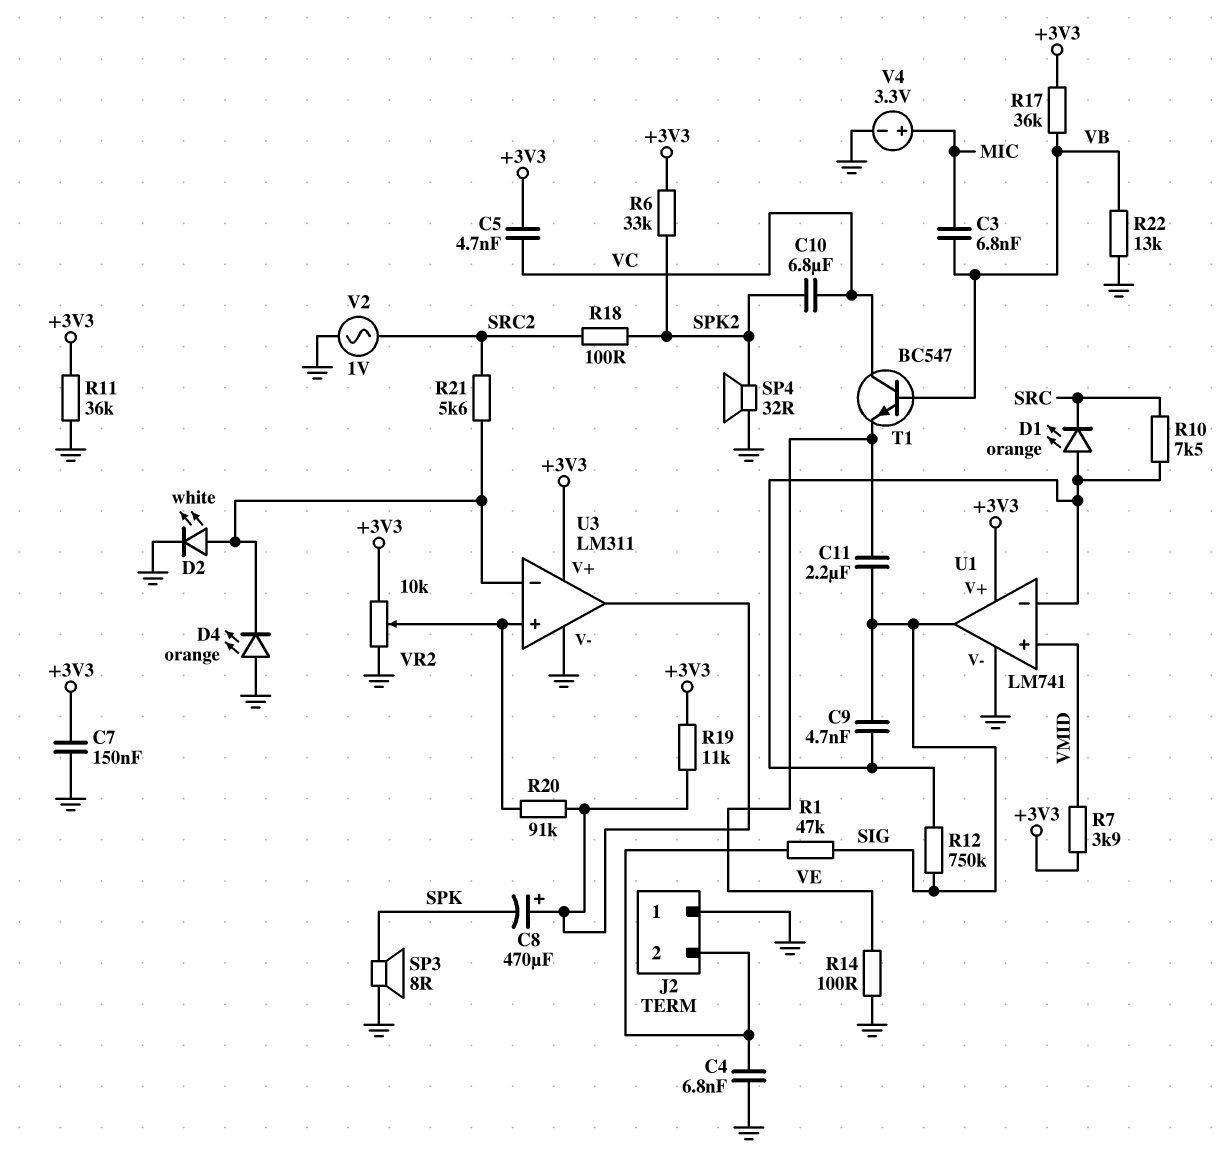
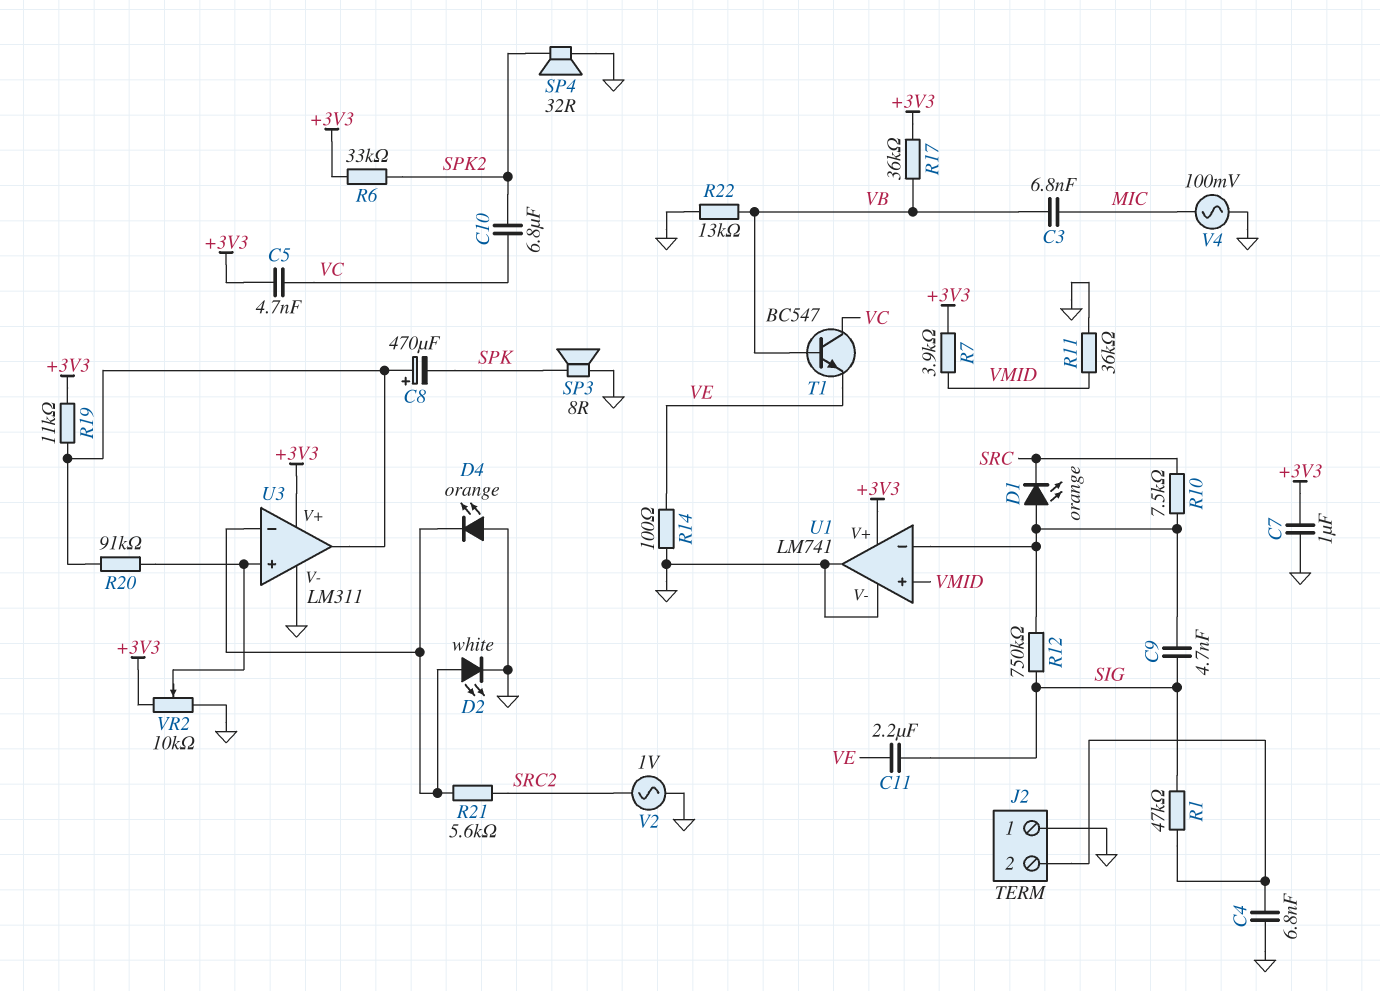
C7: 150nF (+3V3, GND) -> 1uF (+3V3, GND)
R11: 36k (+3V3, GND) -> 36k (GND, VMID)
R18: 100 (SPK2, SRC2) -> none
U1 pin out: SIG -> GND
V4: 3.3V (plus MIC, minus GND) -> AC 100mV (GND, MIC)

